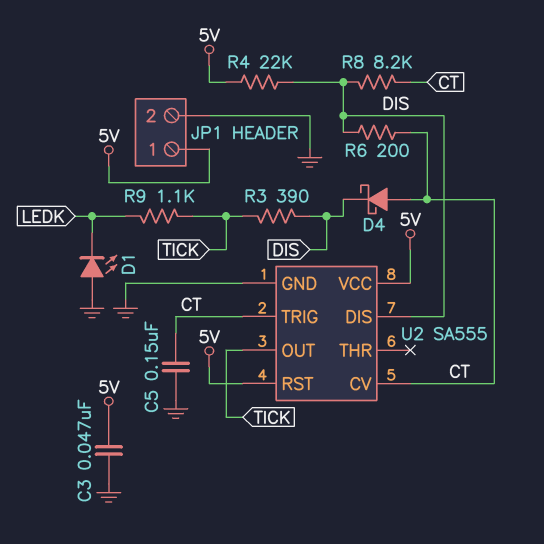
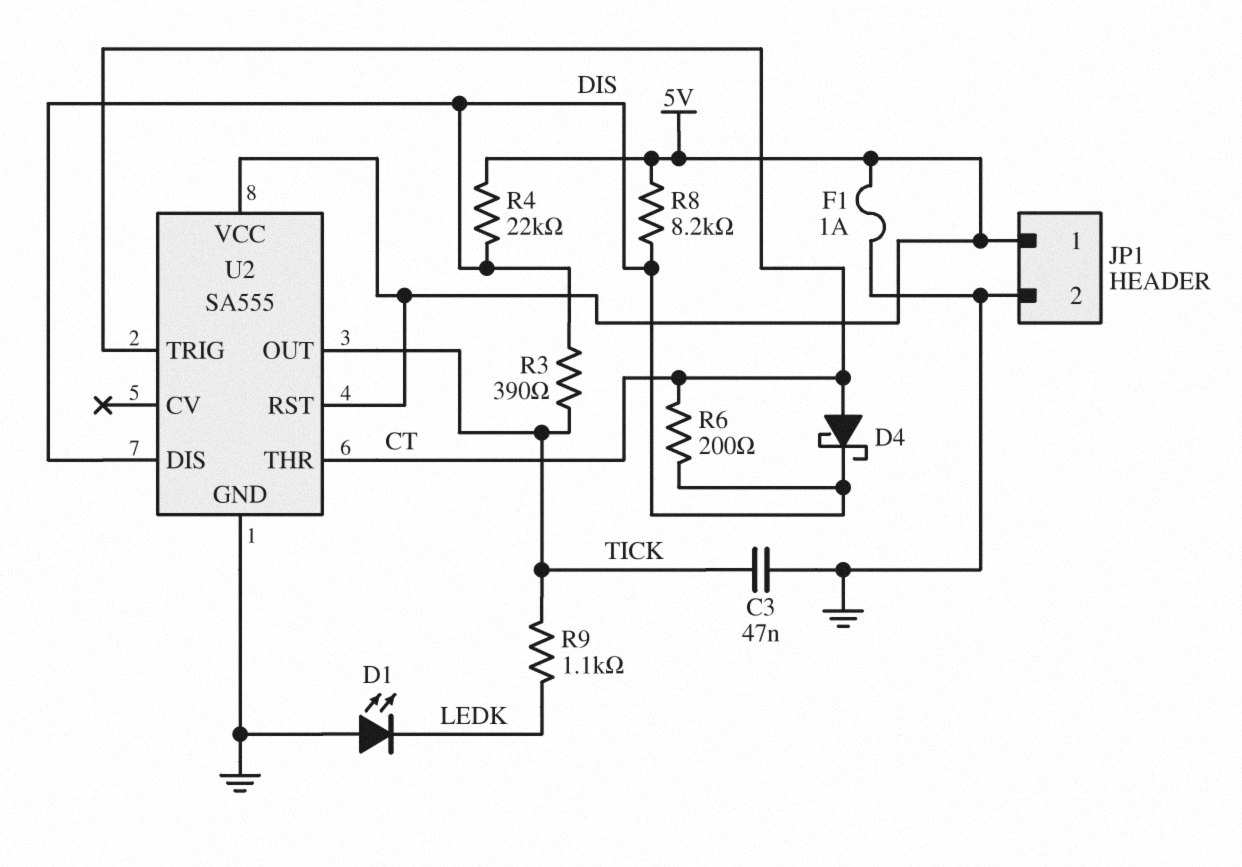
C3: 47nF (5V, GND) -> 47nF (GND, TICK)
C5: 150nF (CT, GND) -> none
F1: none -> 1A (5V, GND)
R8: 8.2k (CT, DIS) -> 8.2k (5V, DIS)
U2 pin CV: CT -> none
U2 pin THR: none -> CT

